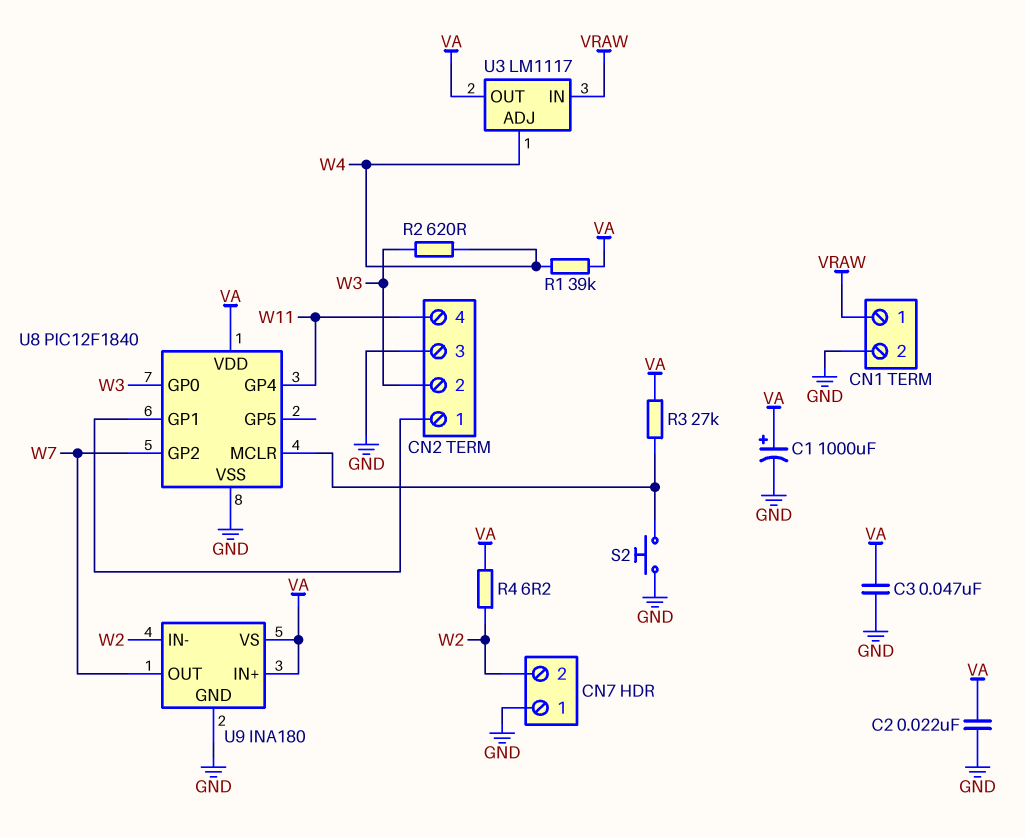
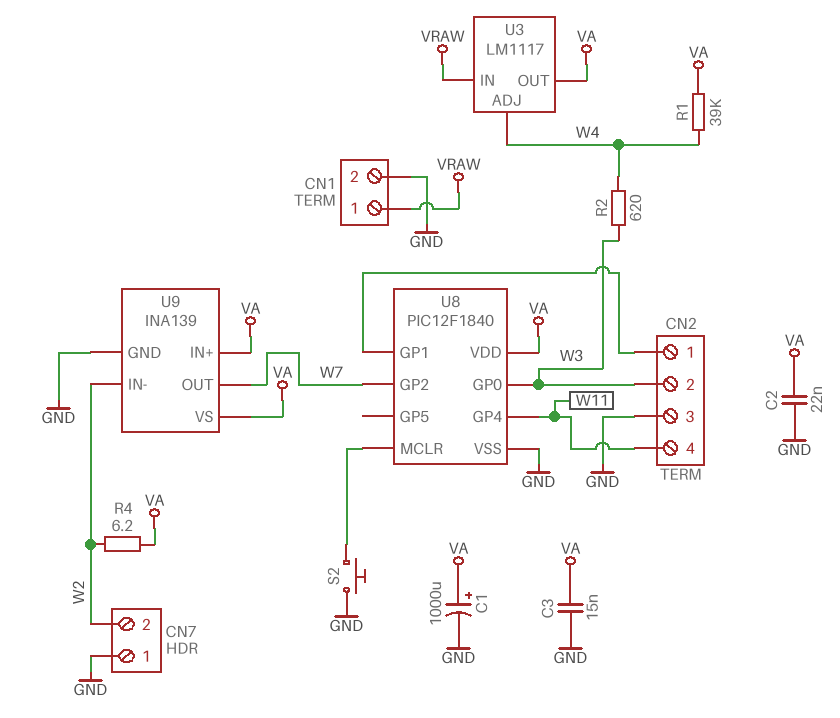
C3: 47nF (GND, VA) -> 15nF (GND, VA)
R3: 27k (U8/MCLR, VA) -> none
U9: INA180 -> INA139

